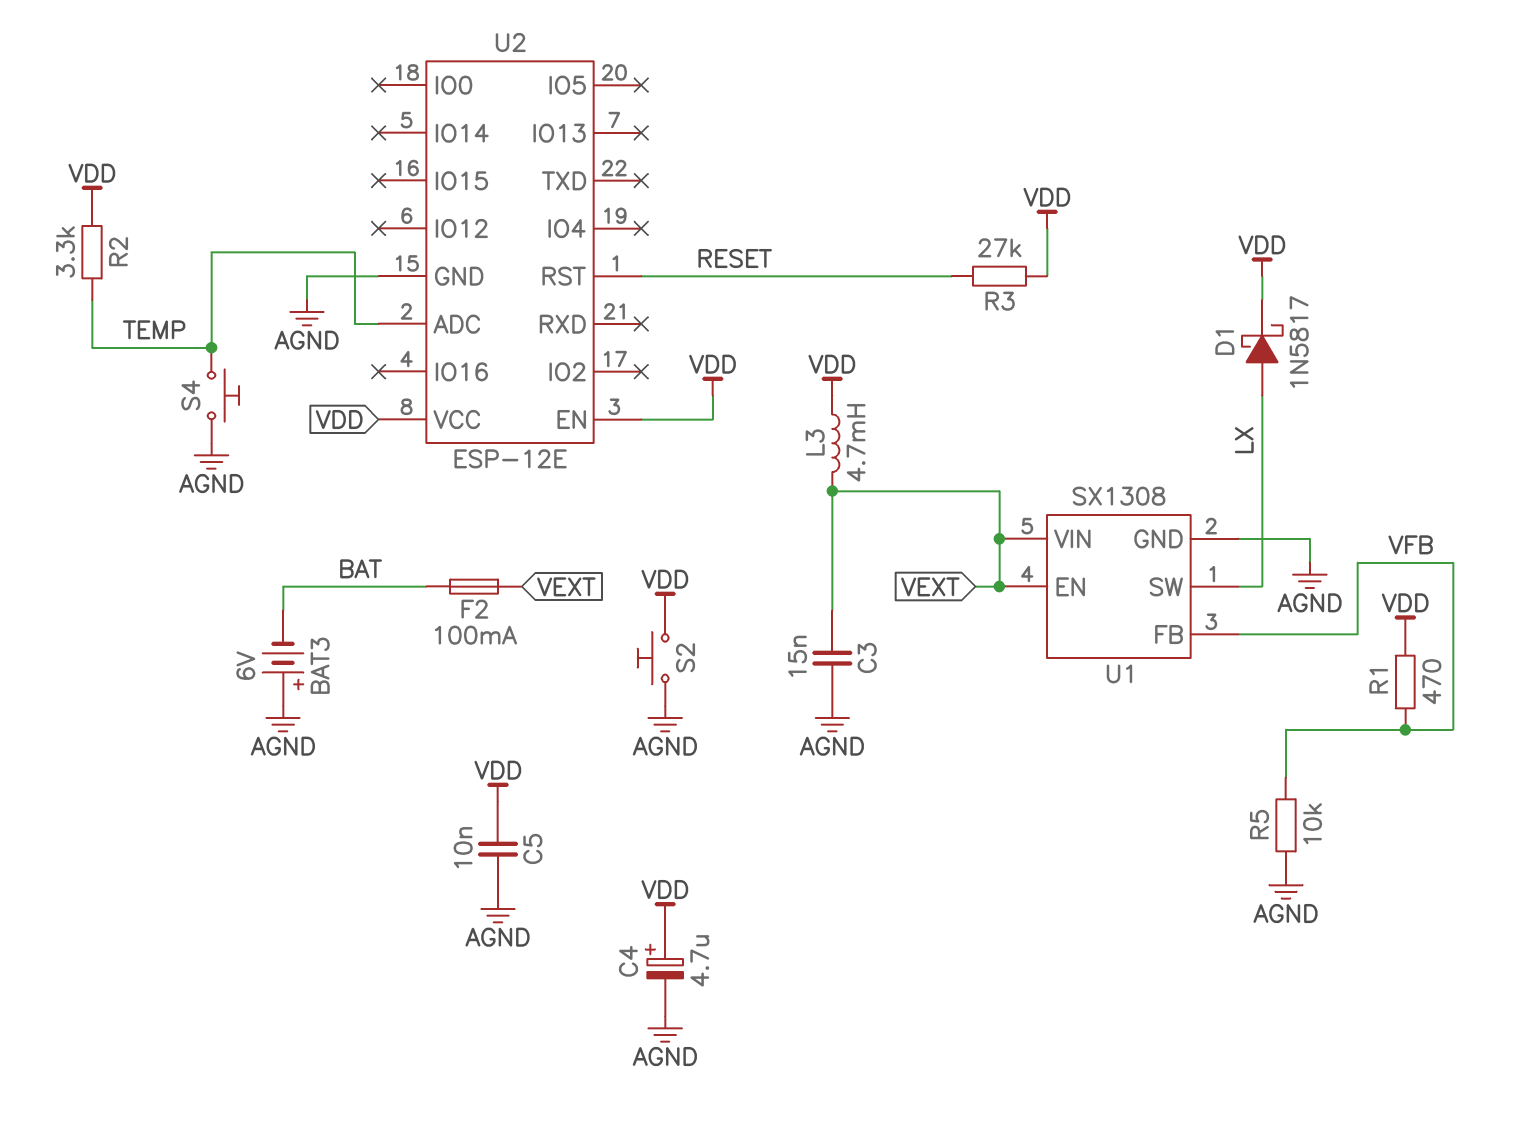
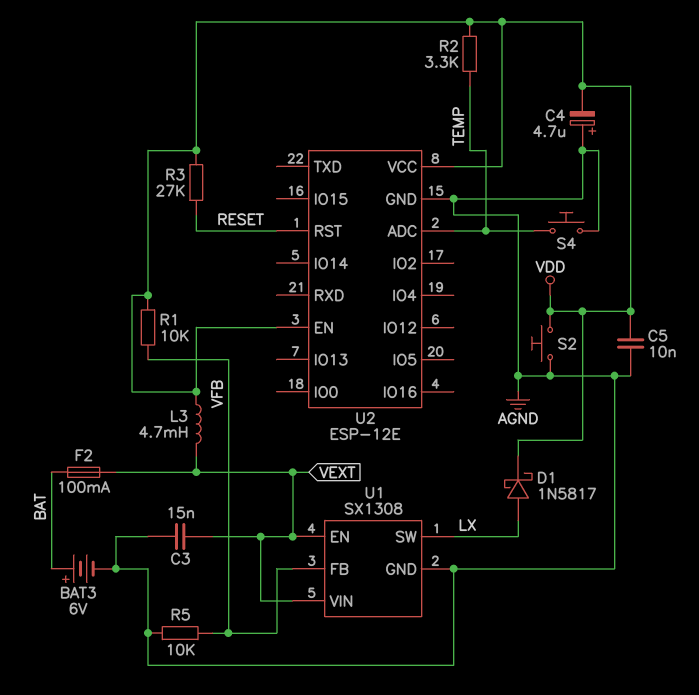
BAT3: 6V (plus AGND, minus BAT) -> 6V (plus BAT, minus AGND)
C4: 4.7uF (plus VDD, minus AGND) -> 4.7uF (plus AGND, minus VDD)
R1: 470 (VDD, VFB) -> 10k (VDD, VFB)

